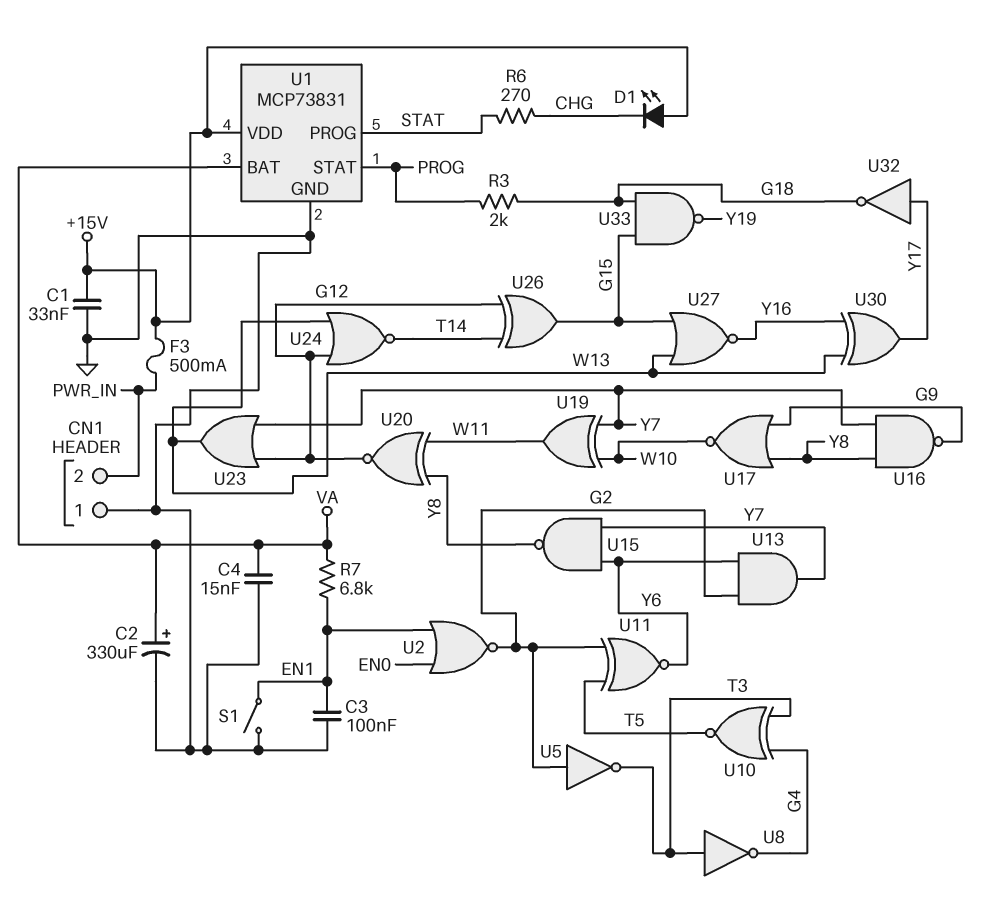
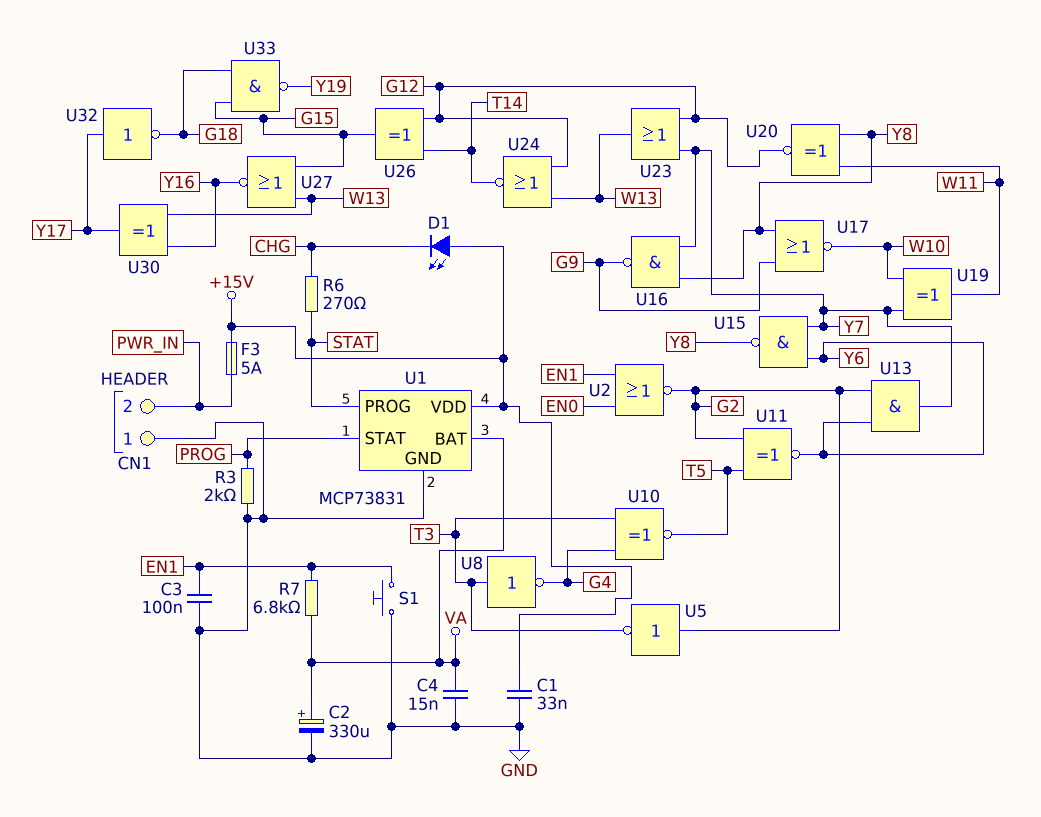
F3: 500mA (+15V, PWR_IN) -> 5A (+15V, PWR_IN)
R3: 2k (G18, PROG) -> 2k (GND, PROG)
S1: switch (EN1, GND) -> button (EN1, GND)

